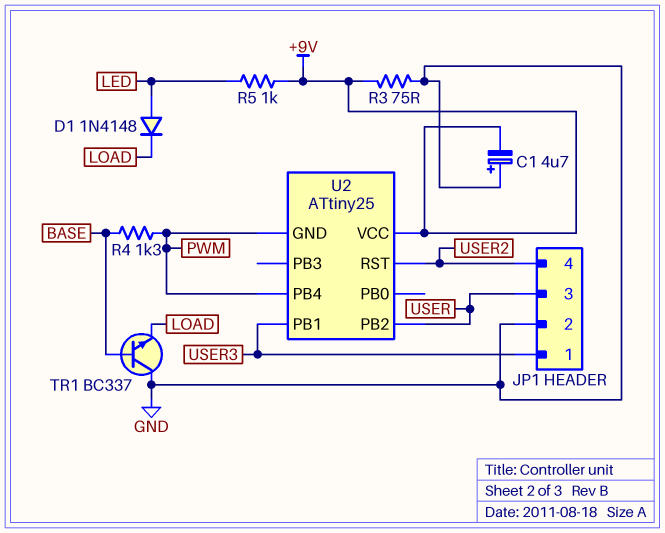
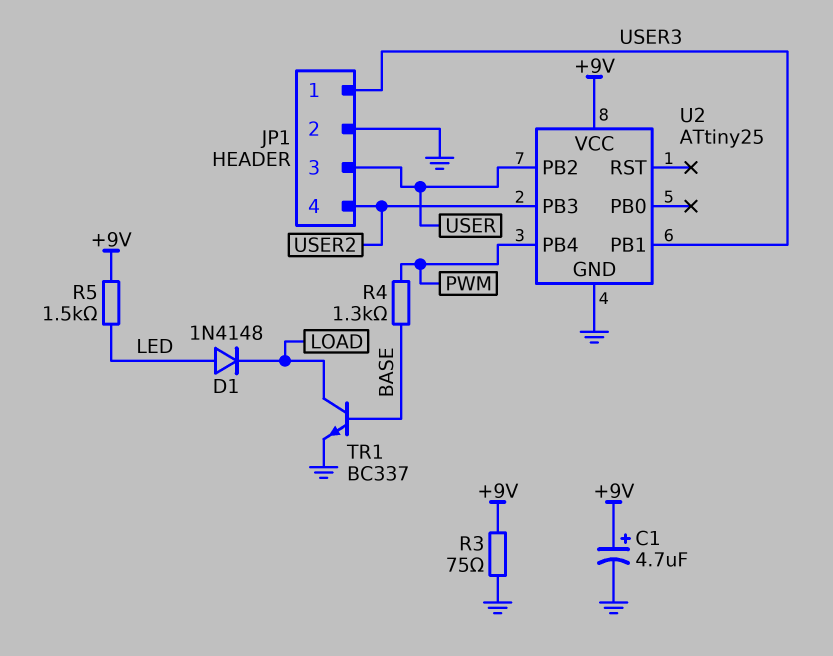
C1: 4.7uF (plus GND, minus +9V) -> 4.7uF (plus +9V, minus GND)
R5: 1k (+9V, LED) -> 1.5k (+9V, LED)
TR1: NPN BC337 (B BASE, C GND, E LOAD) -> NPN BC337 (B BASE, C LOAD, E GND)
U2 pin GND: PWM -> GND
U2 pin PB3: none -> USER2
U2 pin RST: USER2 -> none

